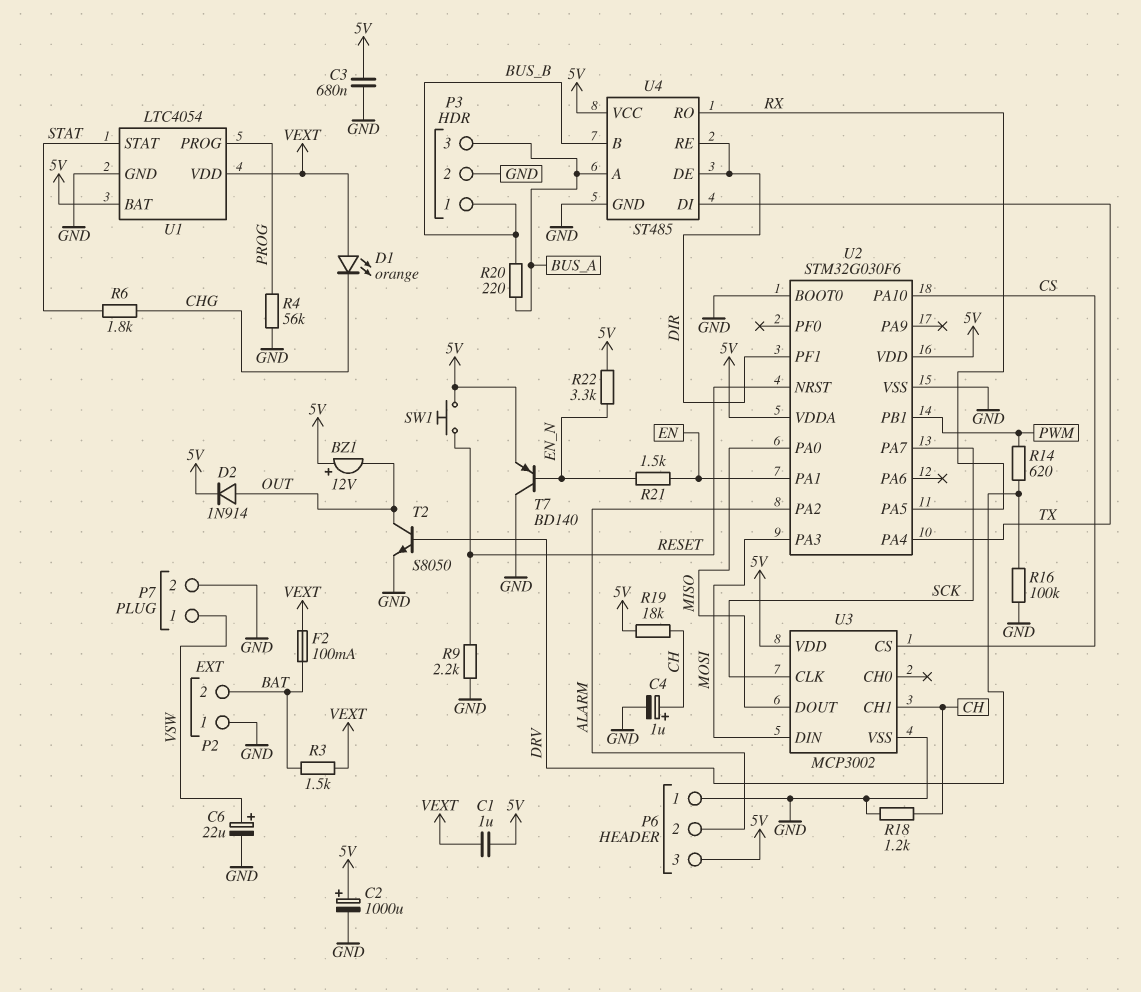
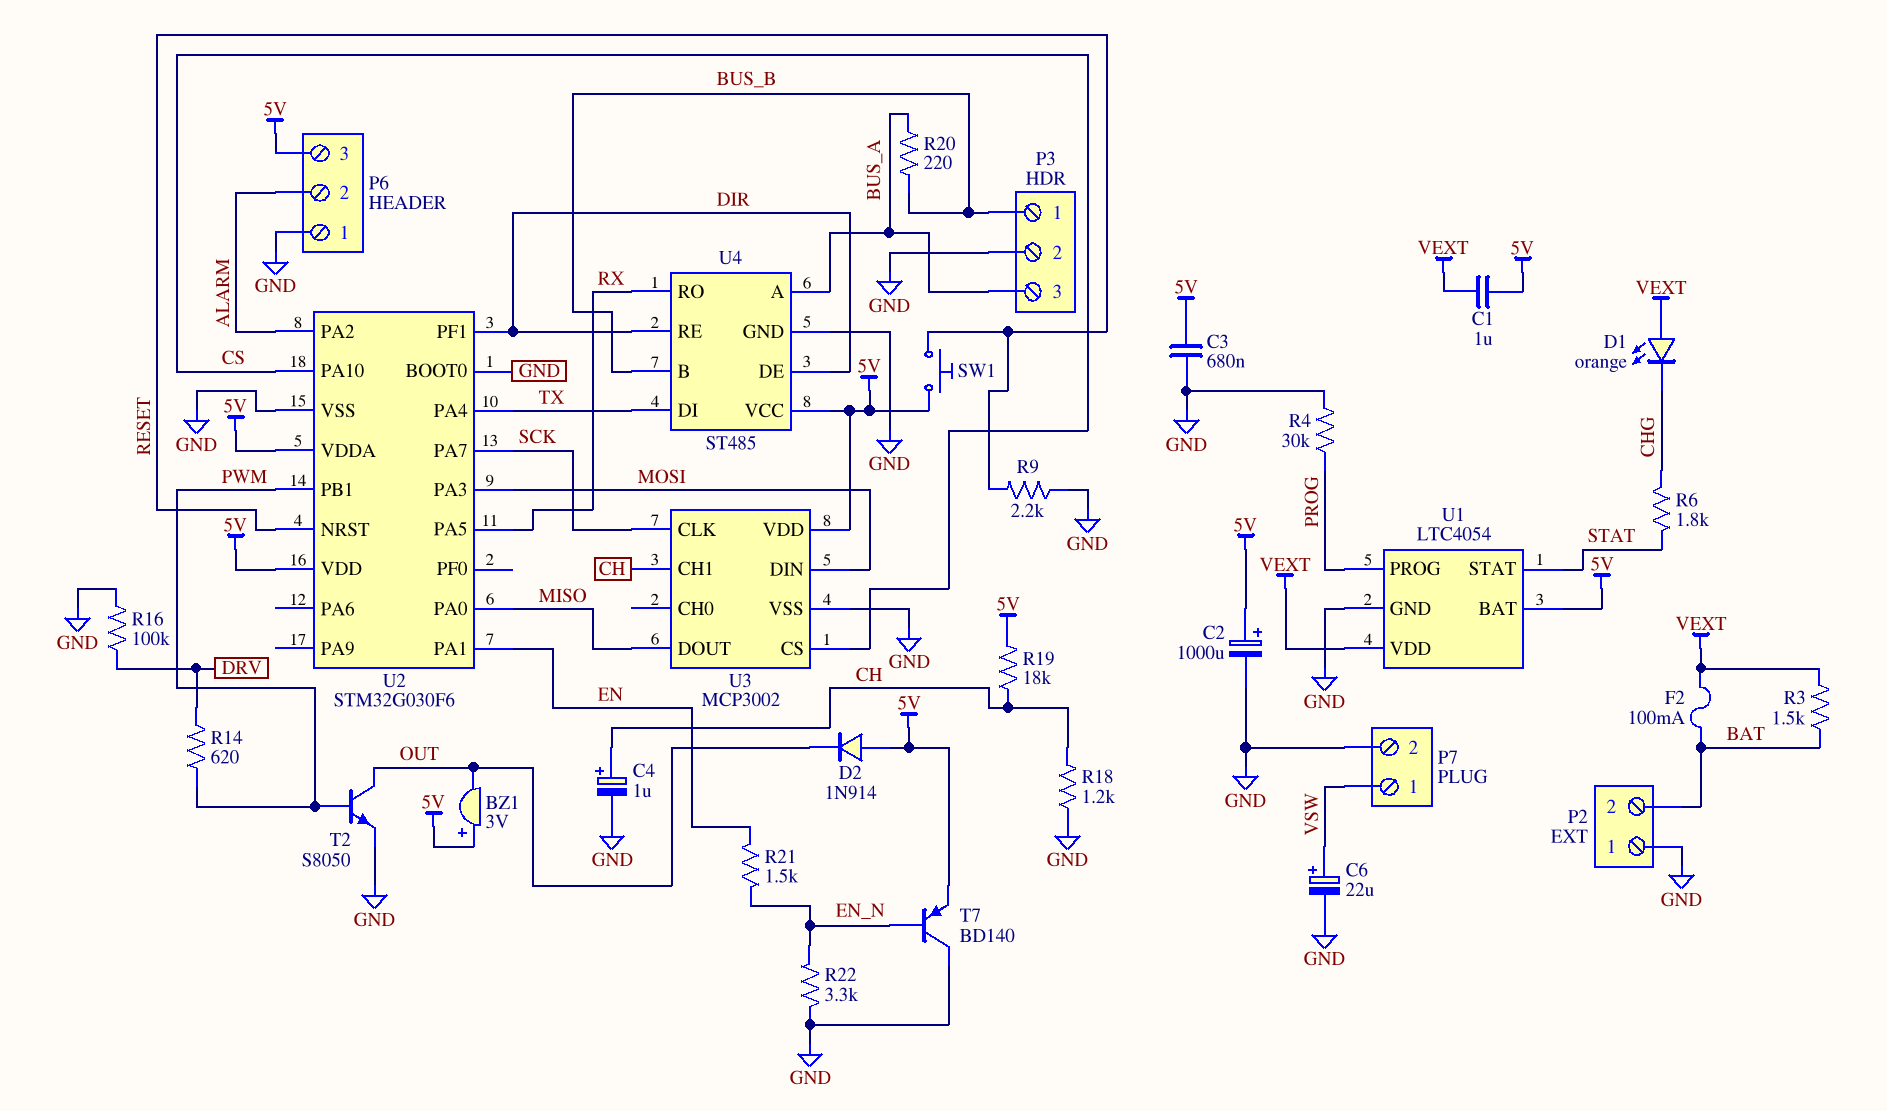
BZ1: buzzer 12V (plus 5V, minus OUT) -> buzzer 3V (plus 5V, minus OUT)
D2: diode 1N914 (A OUT, K 5V) -> diode 1N914 (A 5V, K OUT)
R4: 56k (GND, PROG) -> 30k (GND, PROG)
R22: 3.3k (5V, EN_N) -> 3.3k (EN_N, GND)
T2: NPN S8050 (B DRV, C OUT, E GND) -> NPN S8050 (B PWM, C OUT, E GND)

